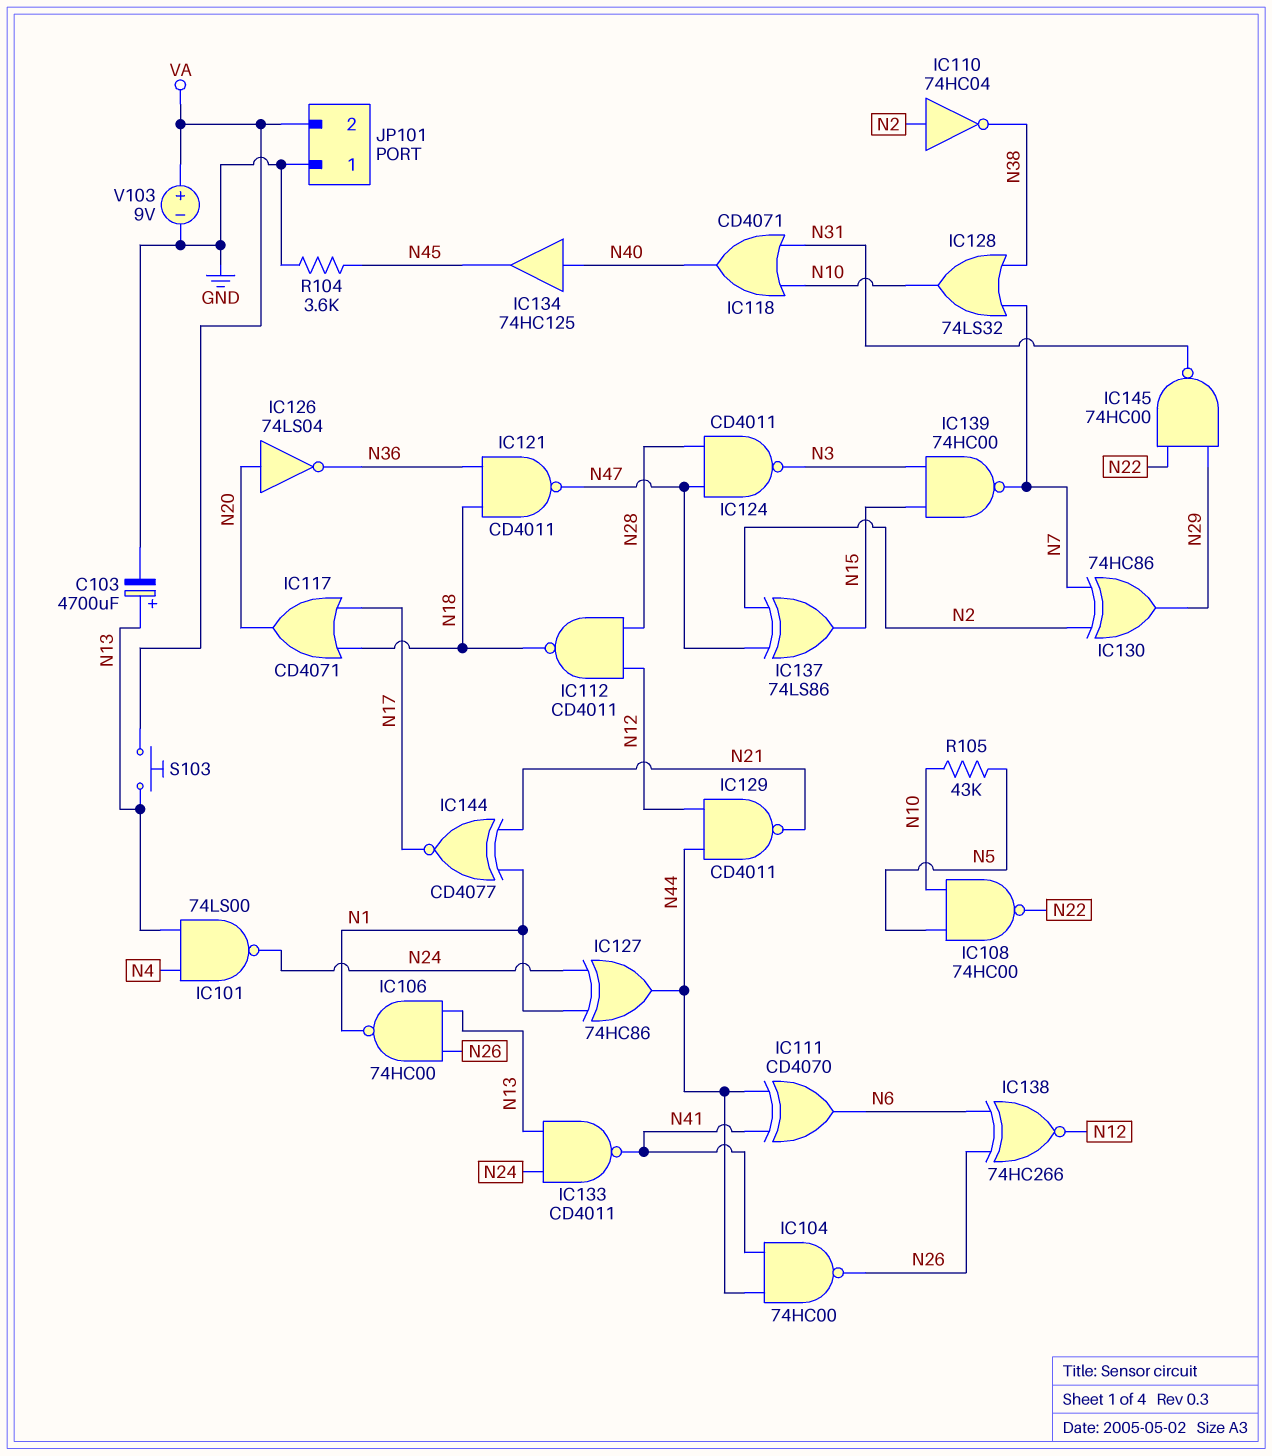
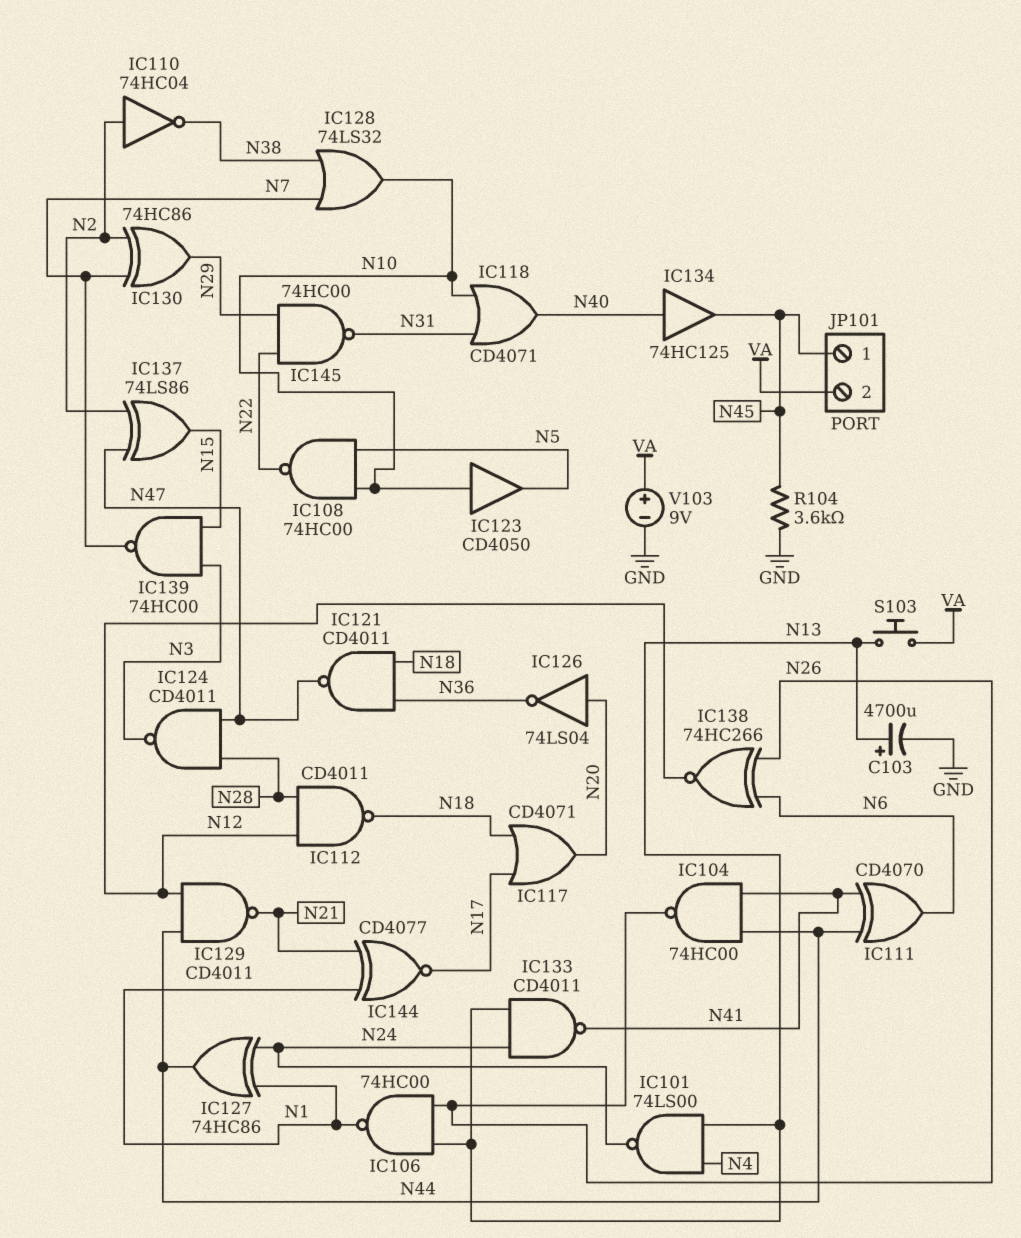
IC123: none -> buffer CD4050 (in N10, out N5)
JP101 pin 1: GND -> N45
R105: 43k (N5, N10) -> none

